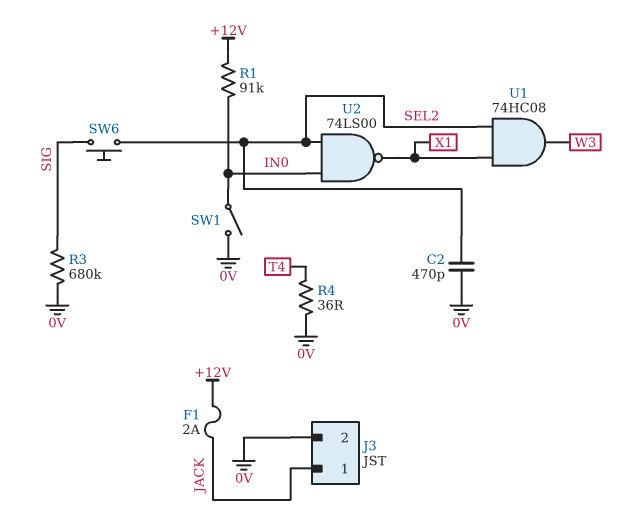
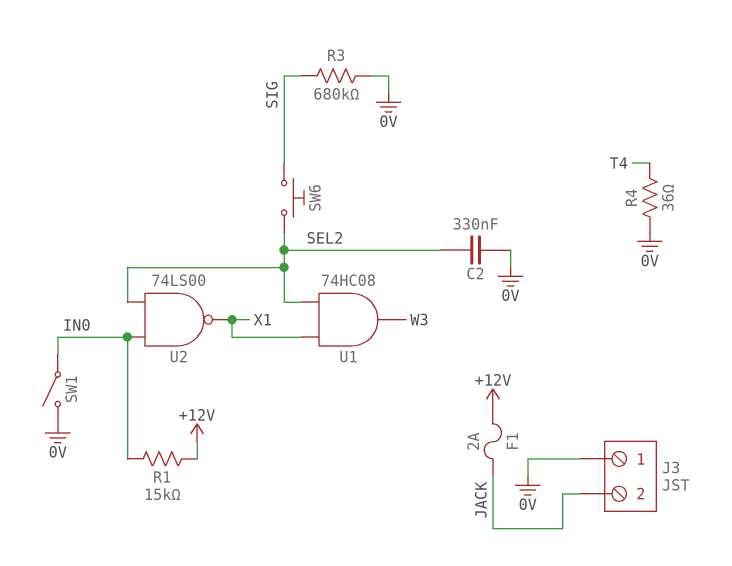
C2: 470pF (0V, SEL2) -> 330nF (0V, SEL2)
J3 pin 1: JACK -> 0V
J3 pin 2: 0V -> JACK
R1: 91k (+12V, IN0) -> 15k (+12V, IN0)

